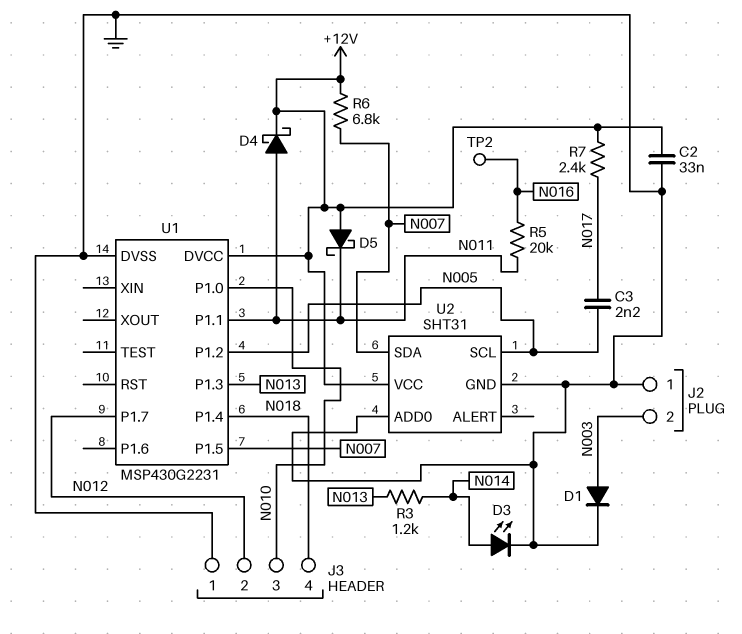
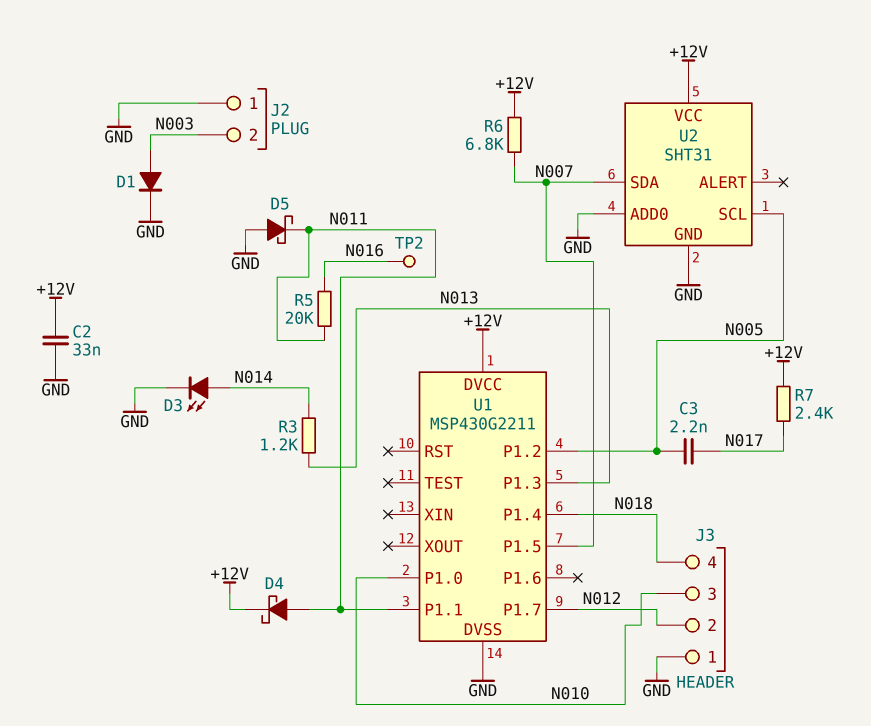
D5: schottky (A +12V, K N011) -> schottky (A GND, K N011)
U1: MSP430G2231 -> MSP430G2211

